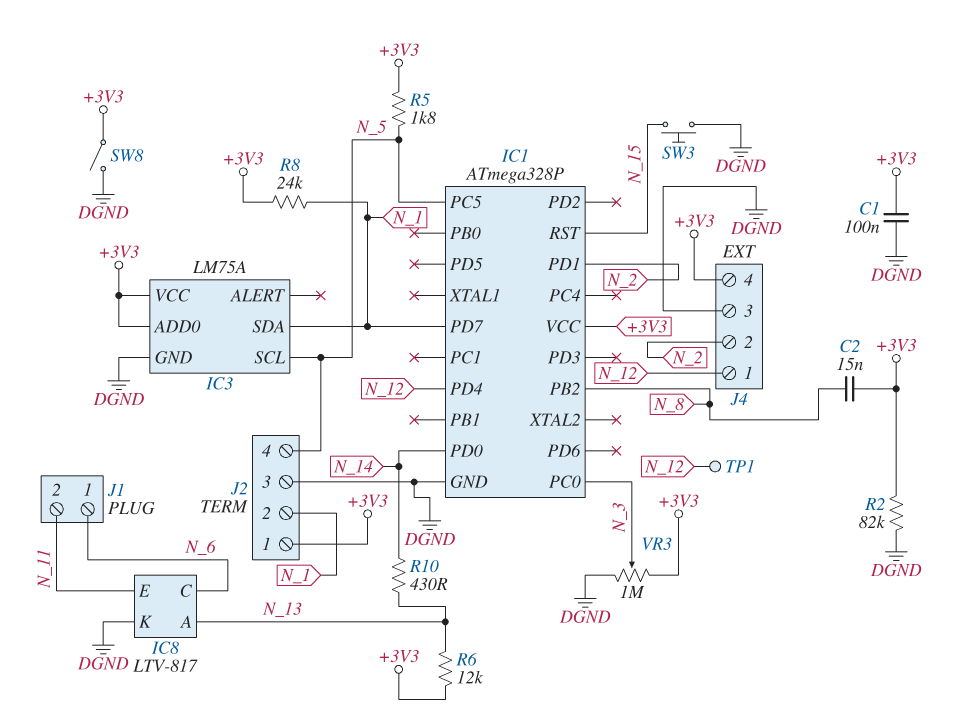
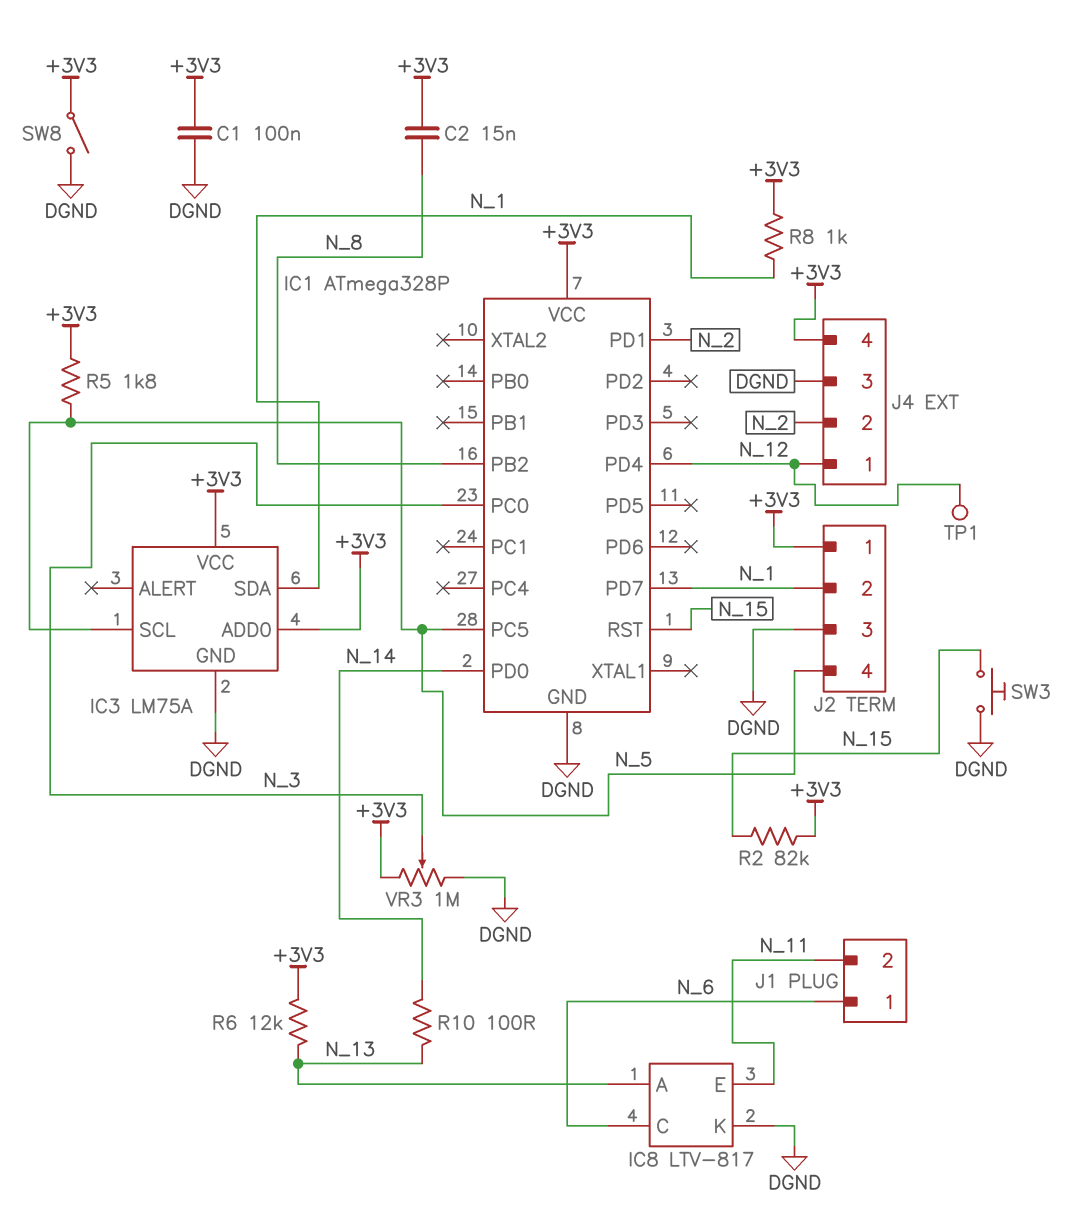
R2: 82k (+3V3, DGND) -> 82k (+3V3, N_15)
R8: 24k (+3V3, N_1) -> 1k (+3V3, N_1)
R10: 430 (N_13, N_14) -> 100 (N_13, N_14)

